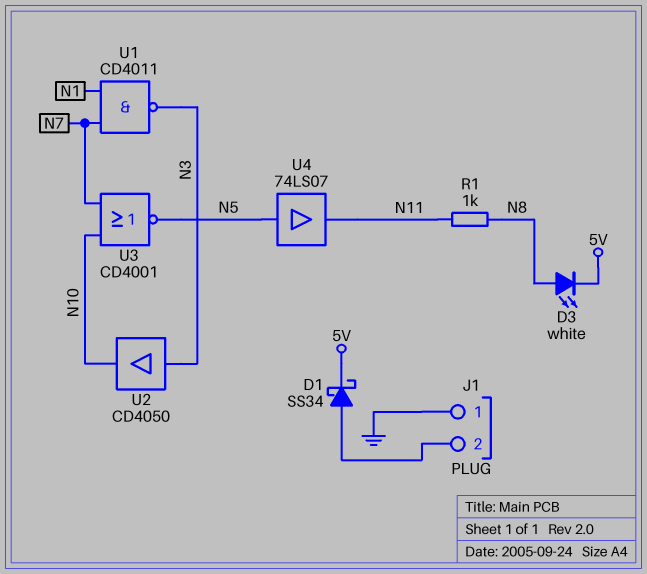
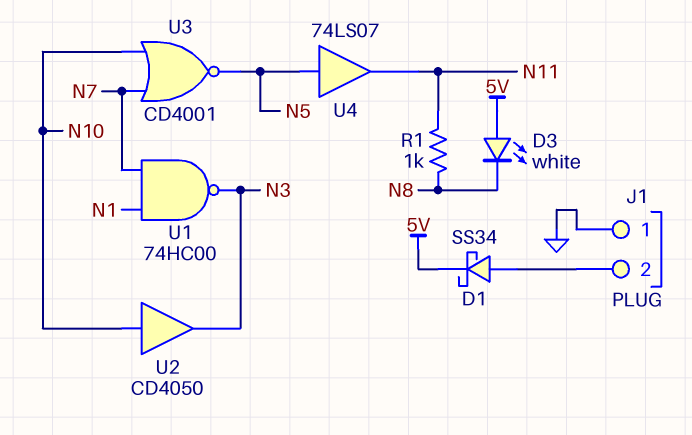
D3: LED white (A N8, K 5V) -> LED white (A 5V, K N8)
U1: NAND CD4011 (in N1, in N7, out N3) -> NAND 74HC00 (in N1, in N7, out N3)
U2: buffer CD4050 (in N3, out N10) -> buffer CD4050 (in N10, out N3)

